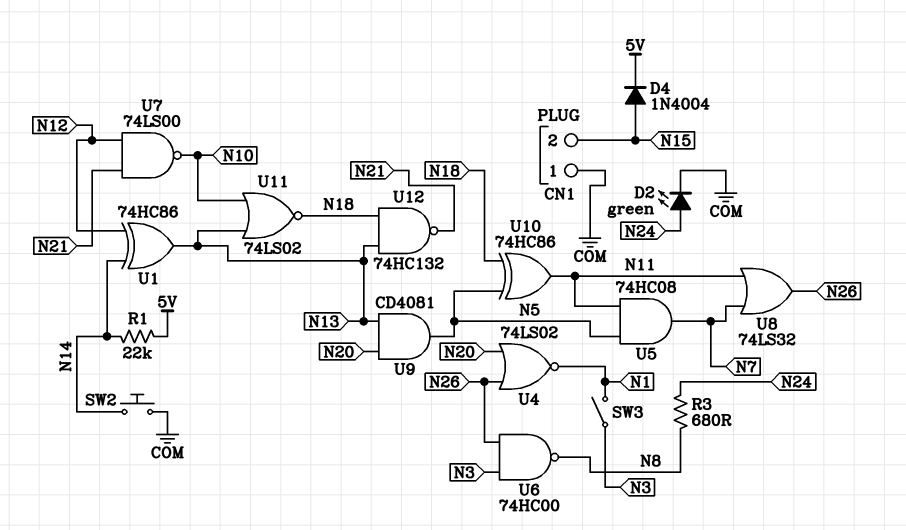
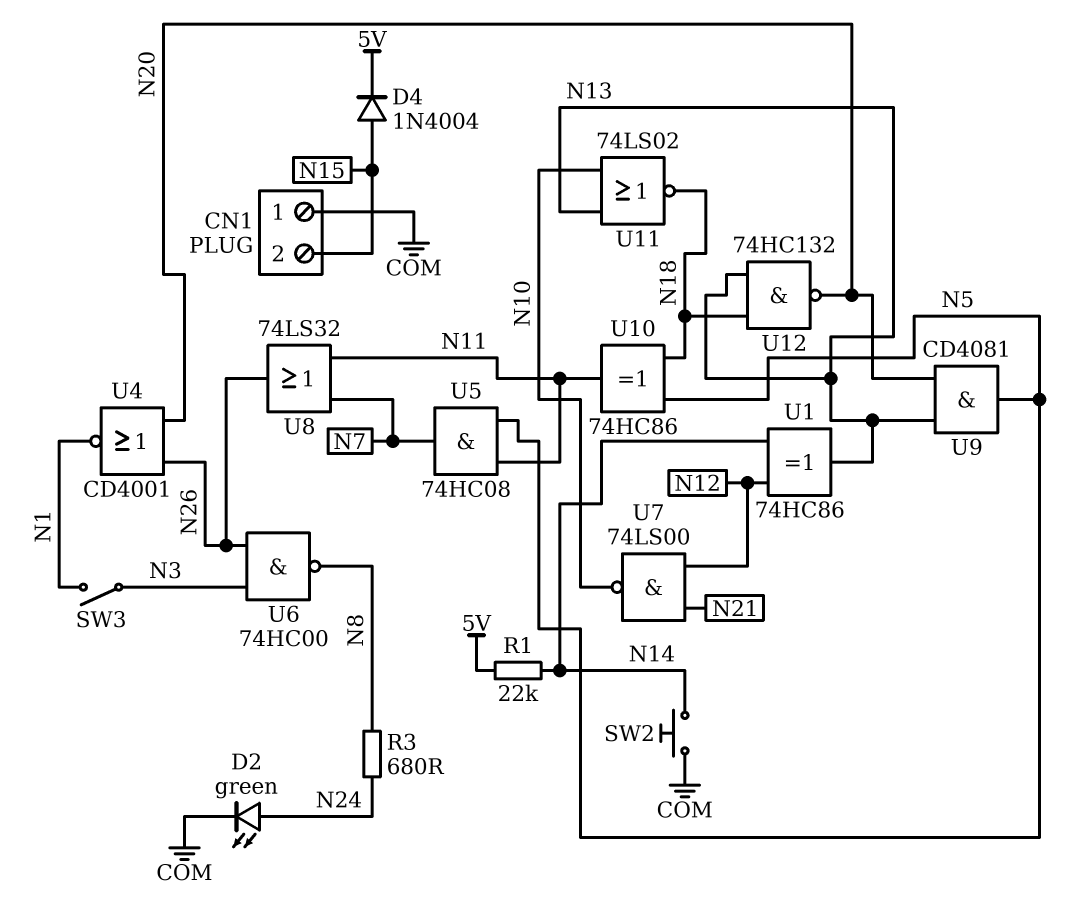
U4: NOR 74LS02 (in N20, in N26, out N1) -> NOR CD4001 (in N20, in N26, out N1)
U12: NAND 74HC132 (in N13, in N18, out N21) -> NAND 74HC132 (in N13, in N18, out N20)

